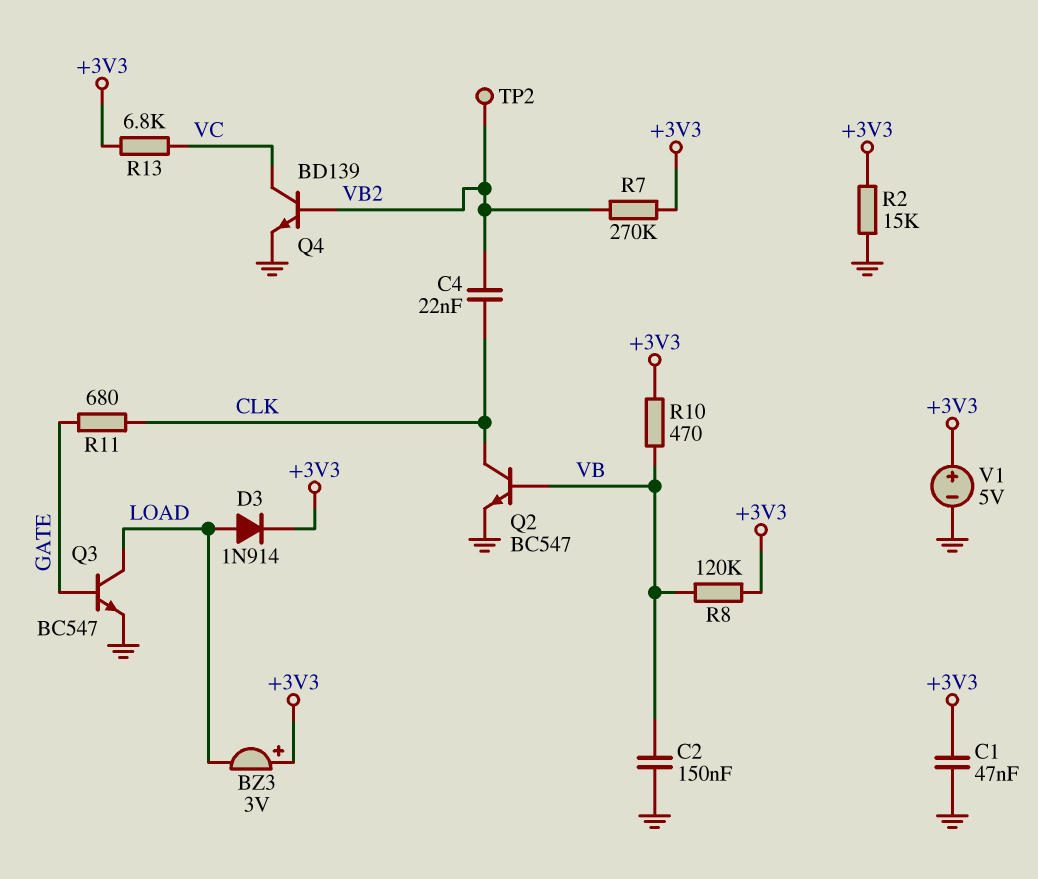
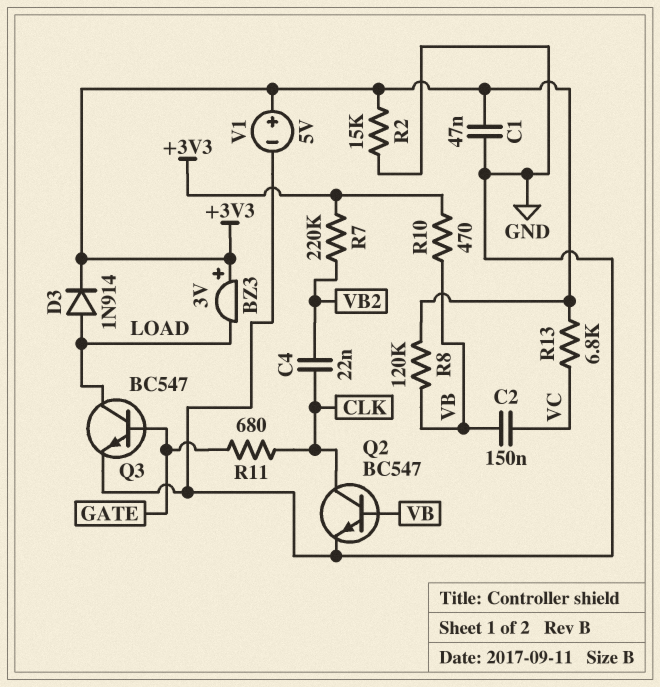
C2: 150nF (GND, VB) -> 150nF (VB, VC)
Q4: NPN BD139 (B VB2, C VC, E GND) -> none
R7: 270k (+3V3, VB2) -> 220k (+3V3, VB2)
TP2: test point (VB2) -> none

